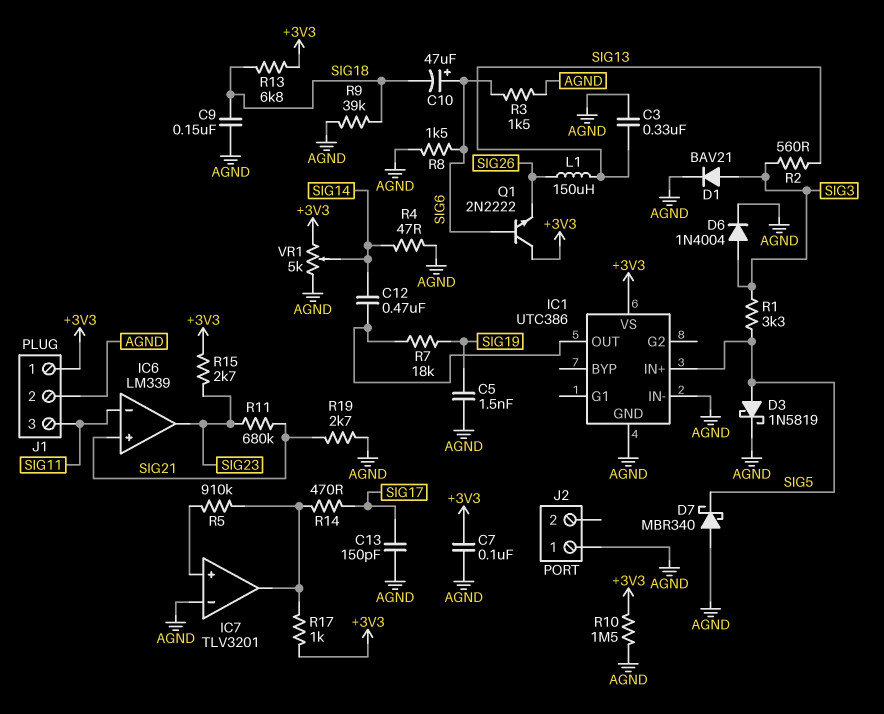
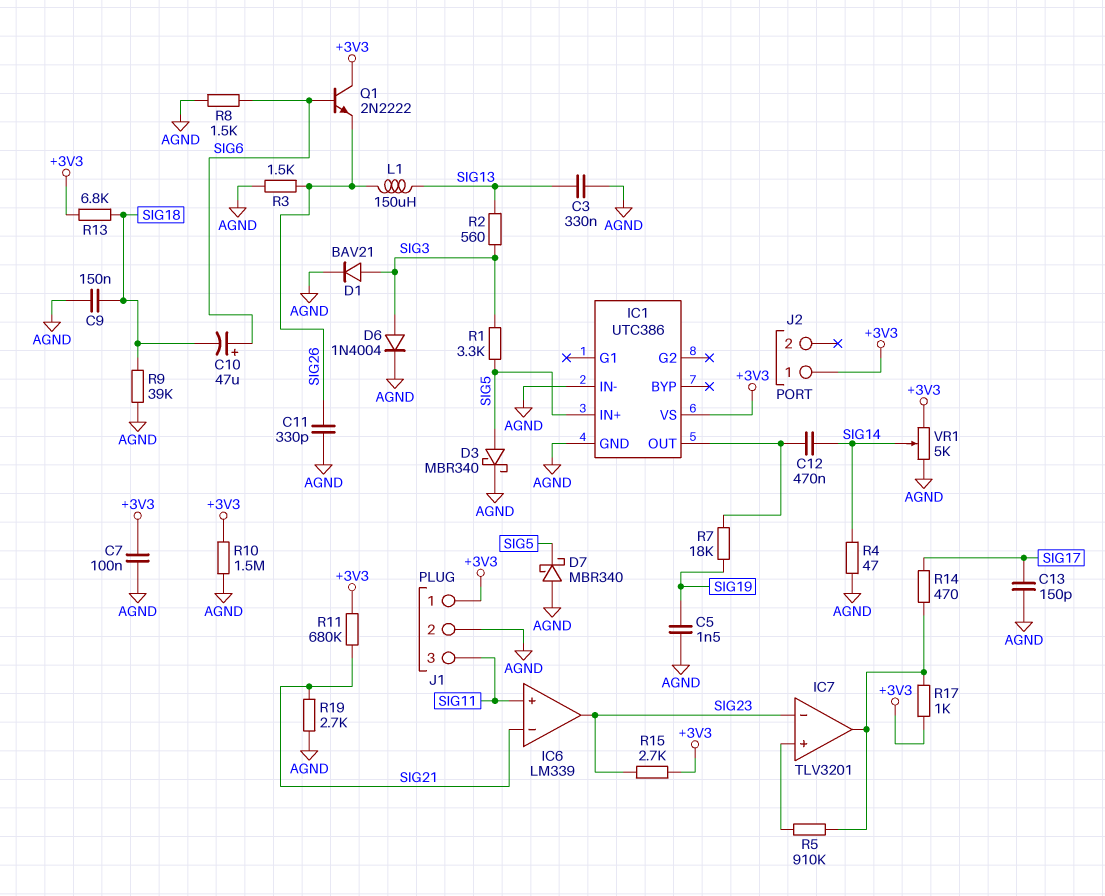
C11: none -> 330pF (AGND, SIG26)
D3: schottky 1N5819 (A SIG5, K AGND) -> schottky MBR340 (A SIG5, K AGND)
IC6 pin in+: SIG21 -> SIG11
IC6 pin in-: SIG11 -> SIG21
IC7 pin in-: AGND -> SIG23
J2 pin 1: AGND -> +3V3
R3: 1.5k (AGND, SIG6) -> 1.5k (AGND, SIG26)
R11: 680k (SIG21, SIG23) -> 680k (+3V3, SIG21)

